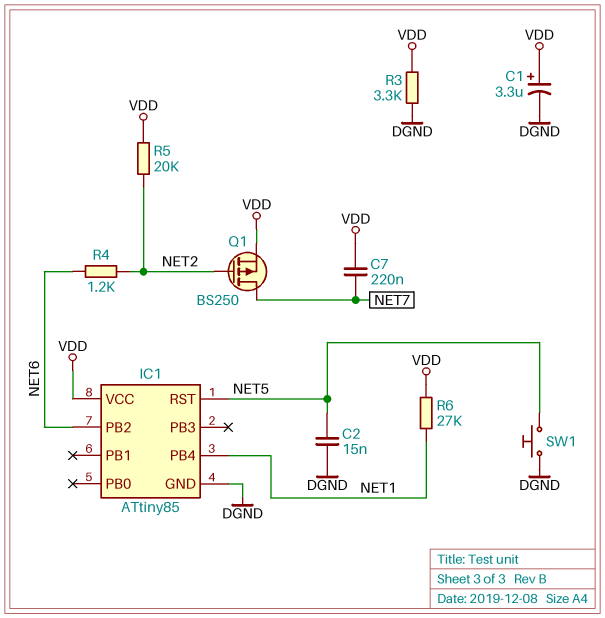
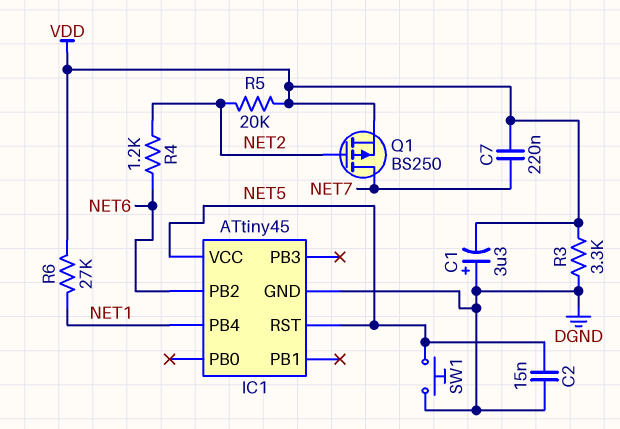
C1: 3.3uF (plus VDD, minus DGND) -> 3.3uF (plus DGND, minus VDD)
IC1: ATtiny85 -> ATtiny45
IC1 pin VCC: VDD -> NET5

